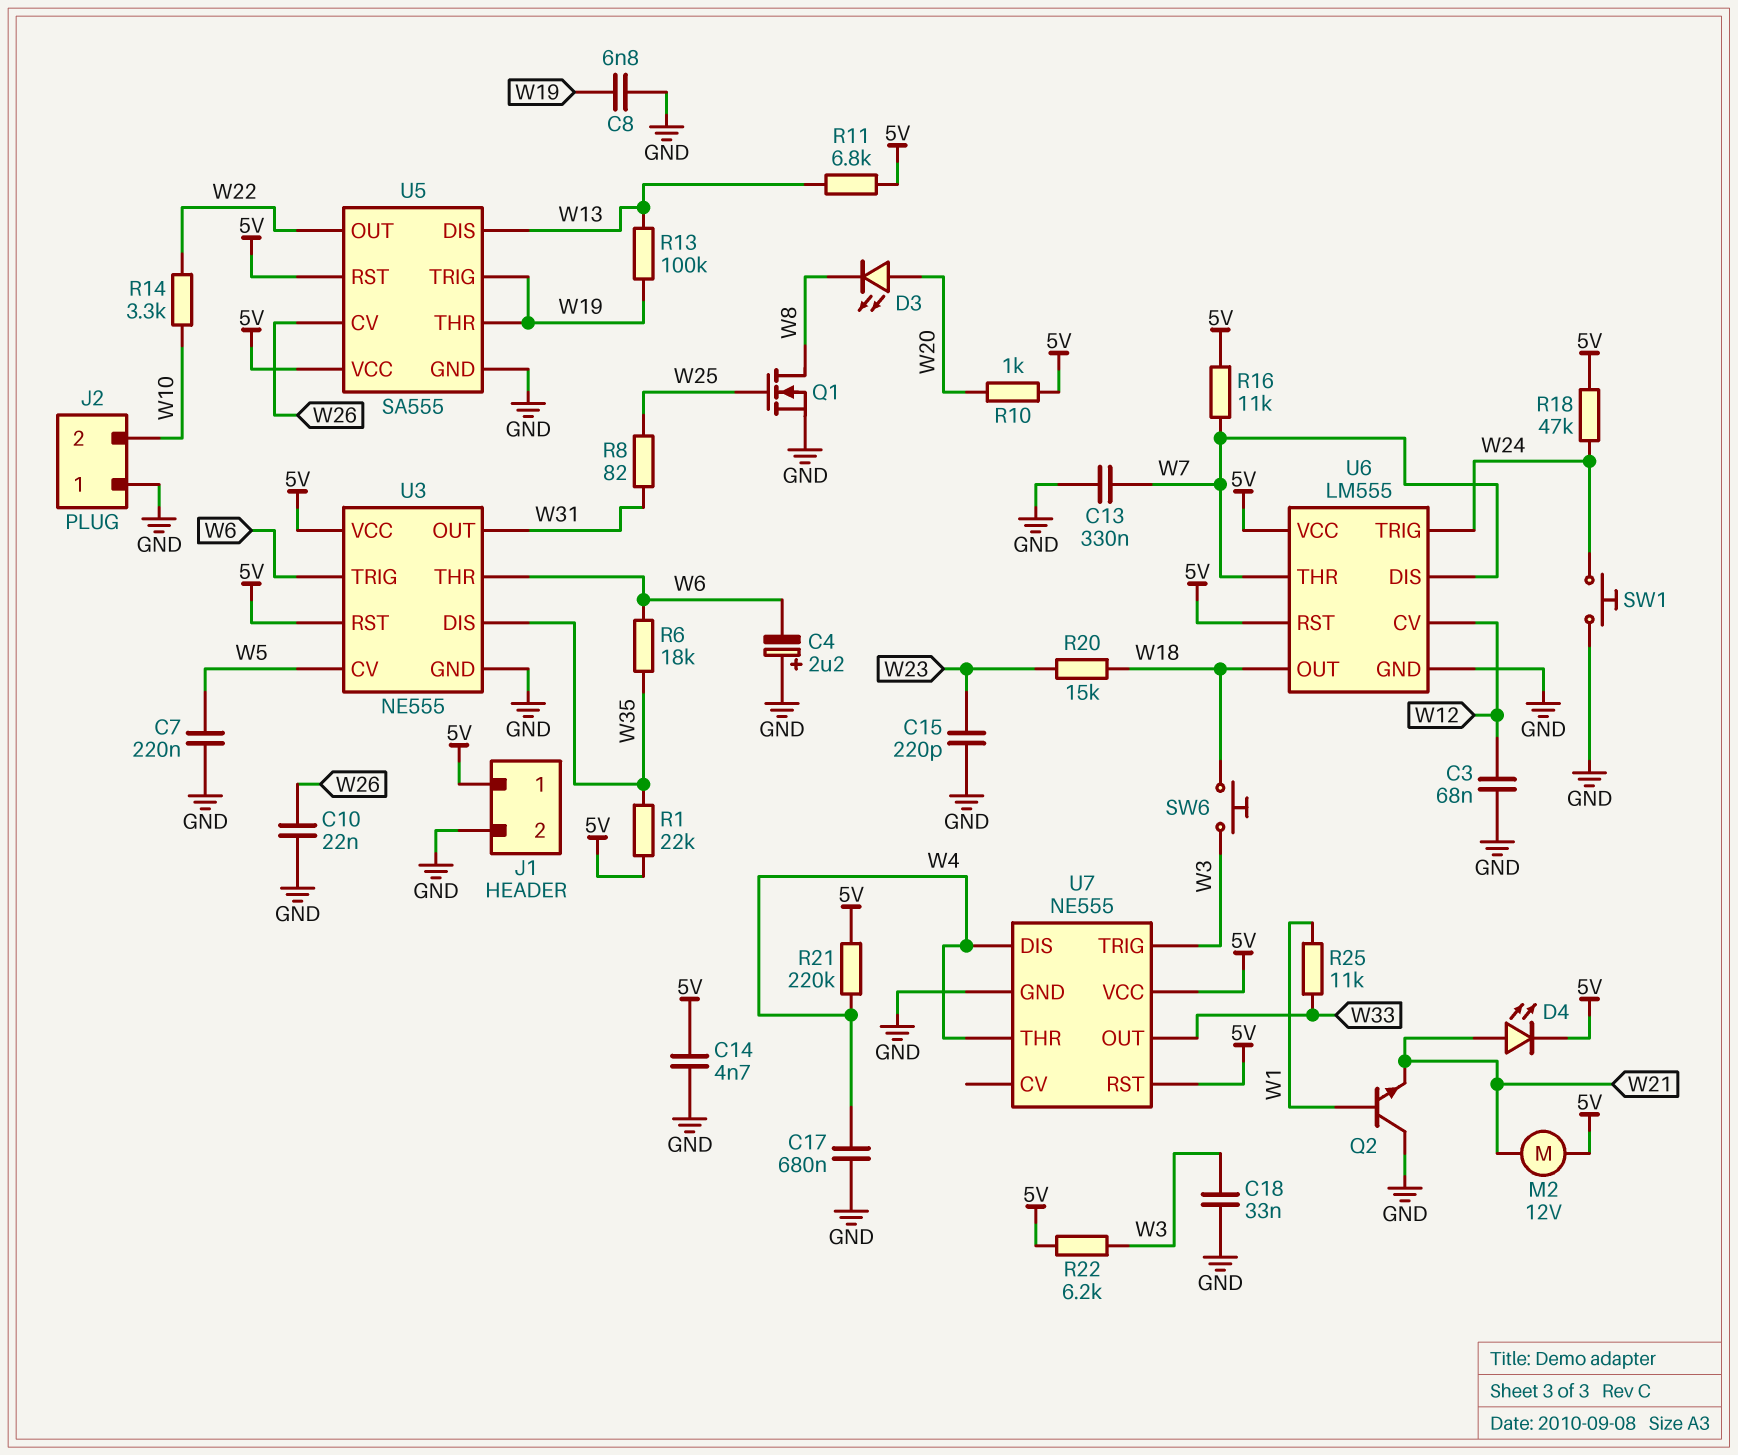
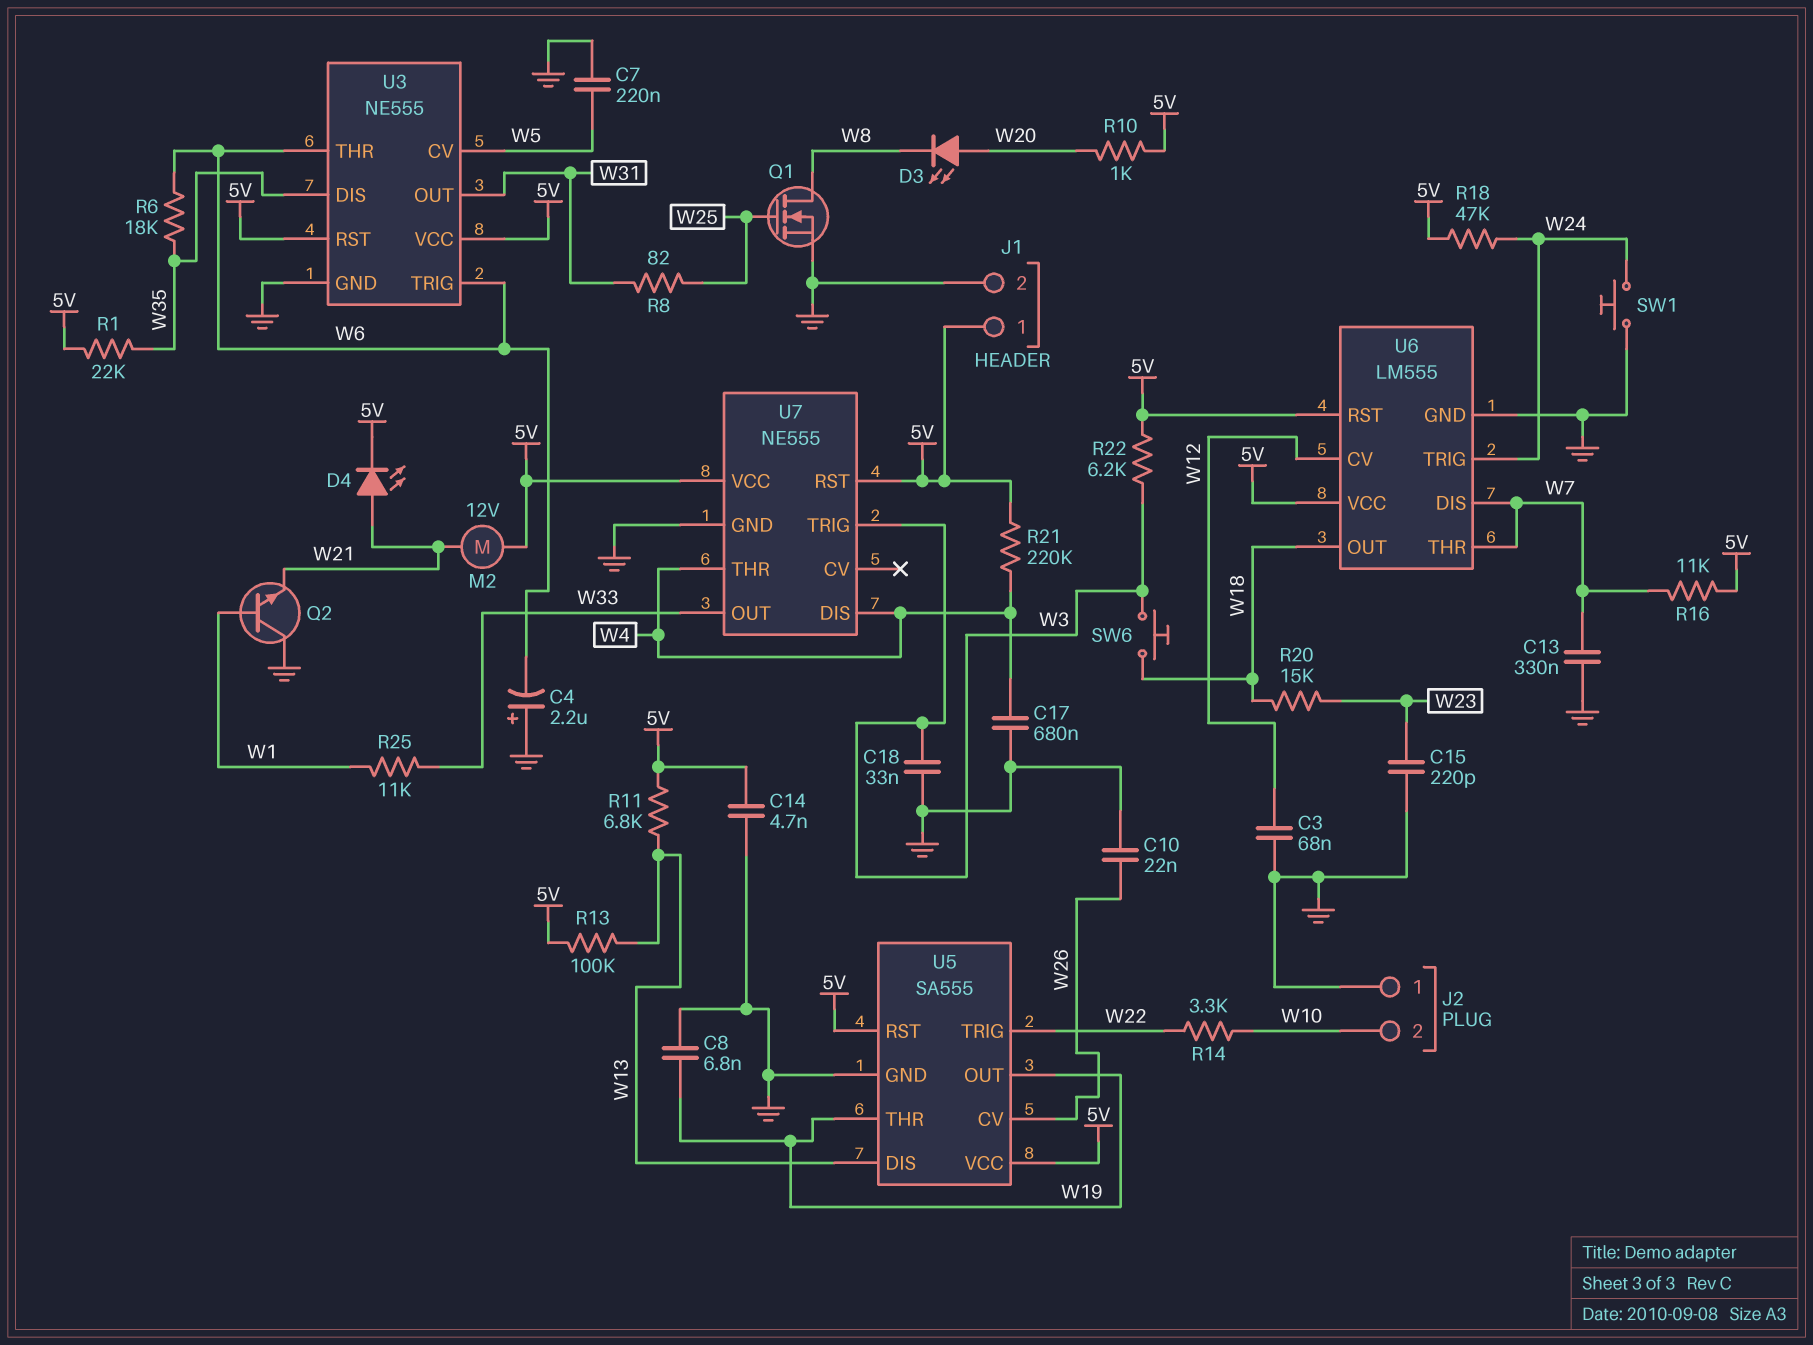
R13: 100k (W13, W19) -> 100k (5V, W13)
U5 pin OUT: W22 -> W19
U5 pin TRIG: W19 -> W22

